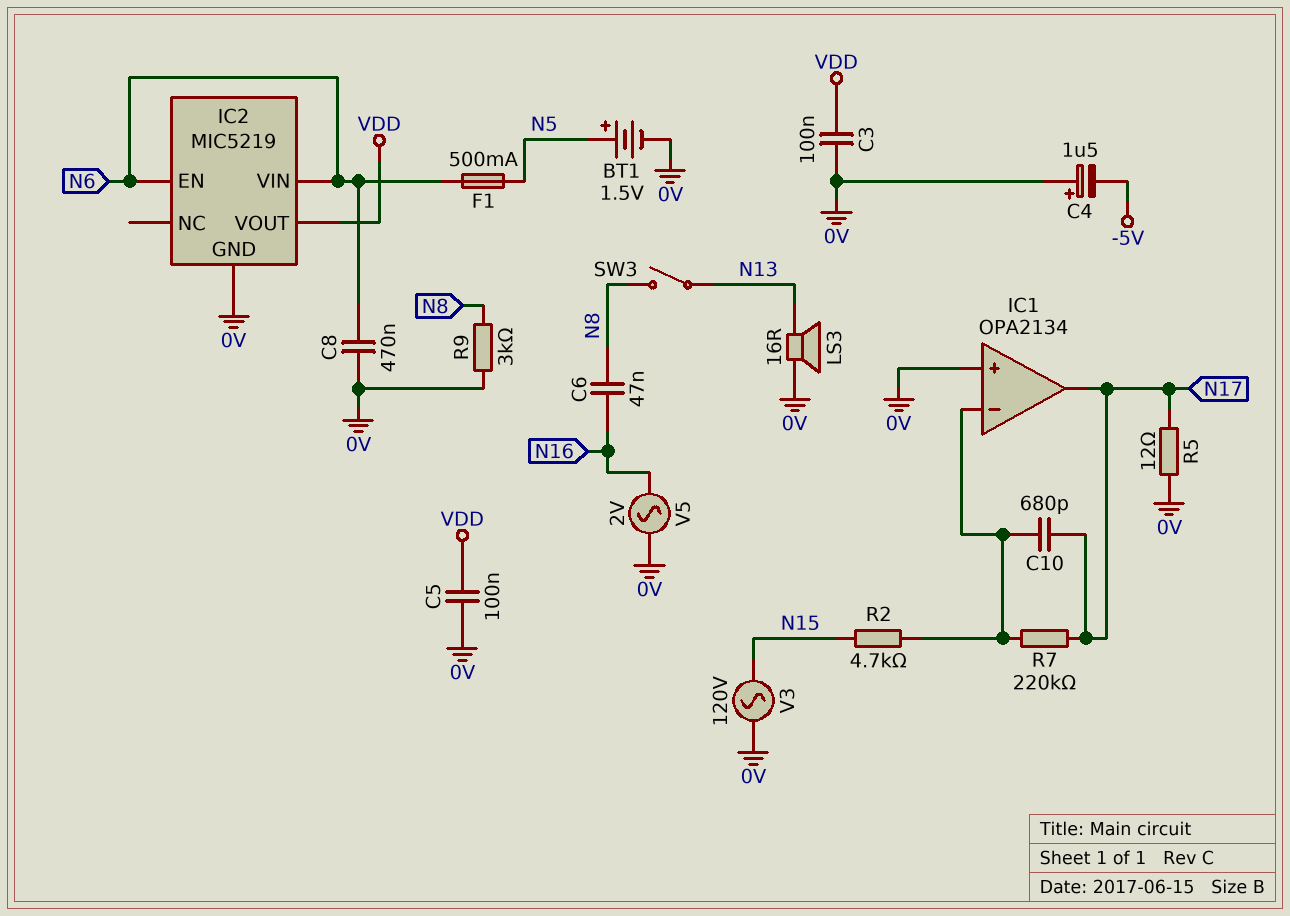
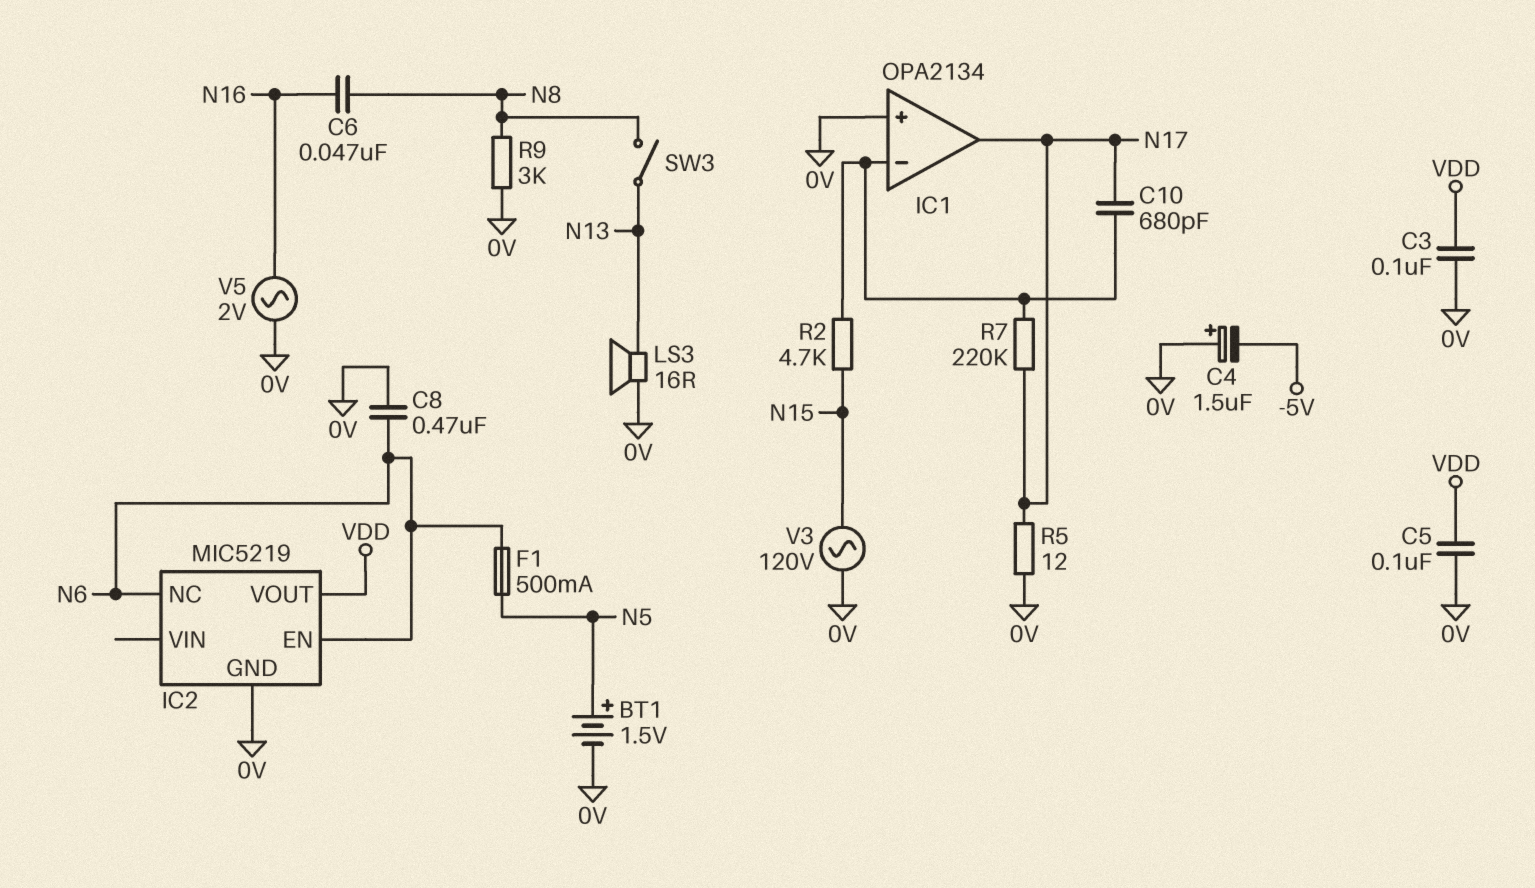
IC2 pin NC: none -> N6
IC2 pin VIN: N6 -> none

